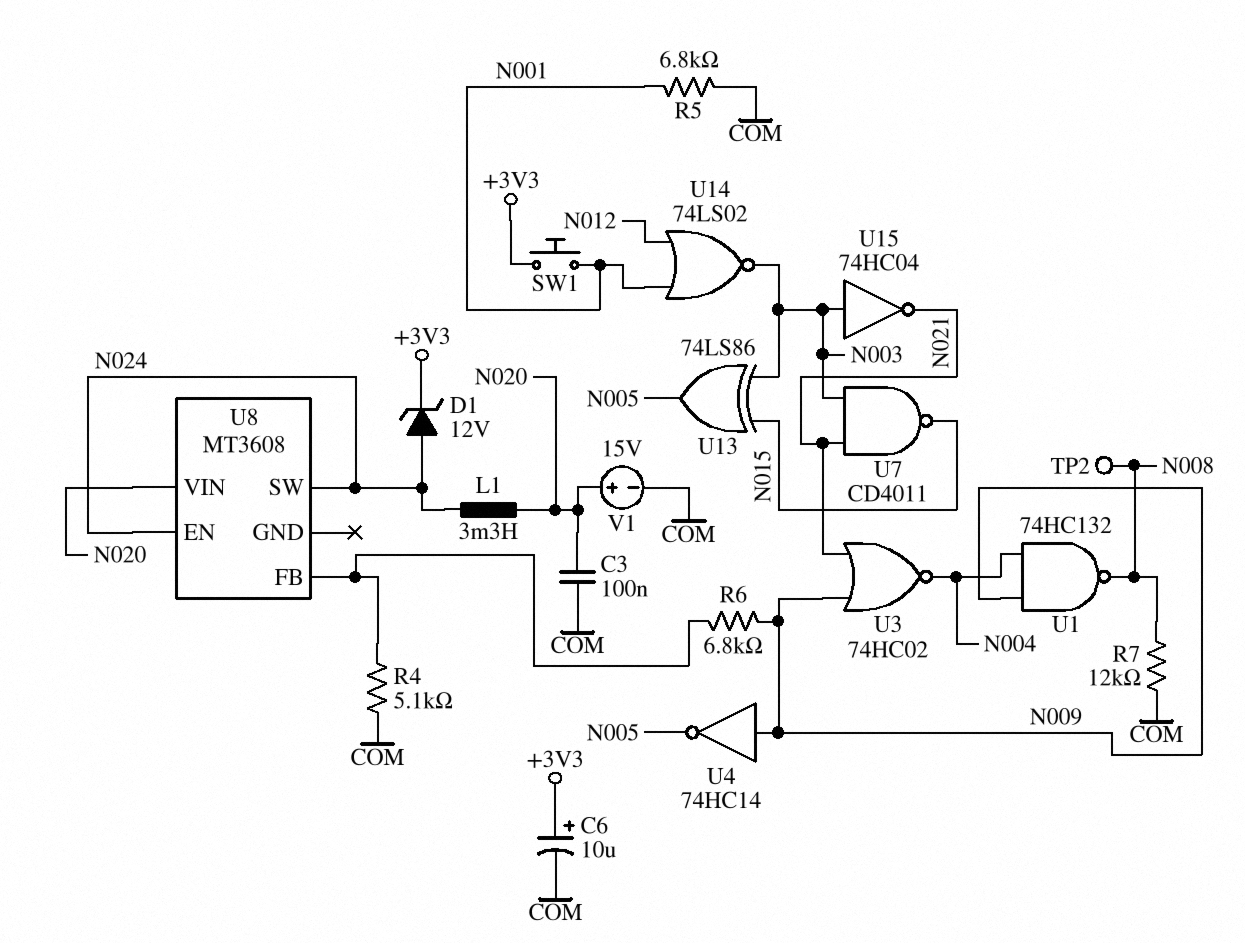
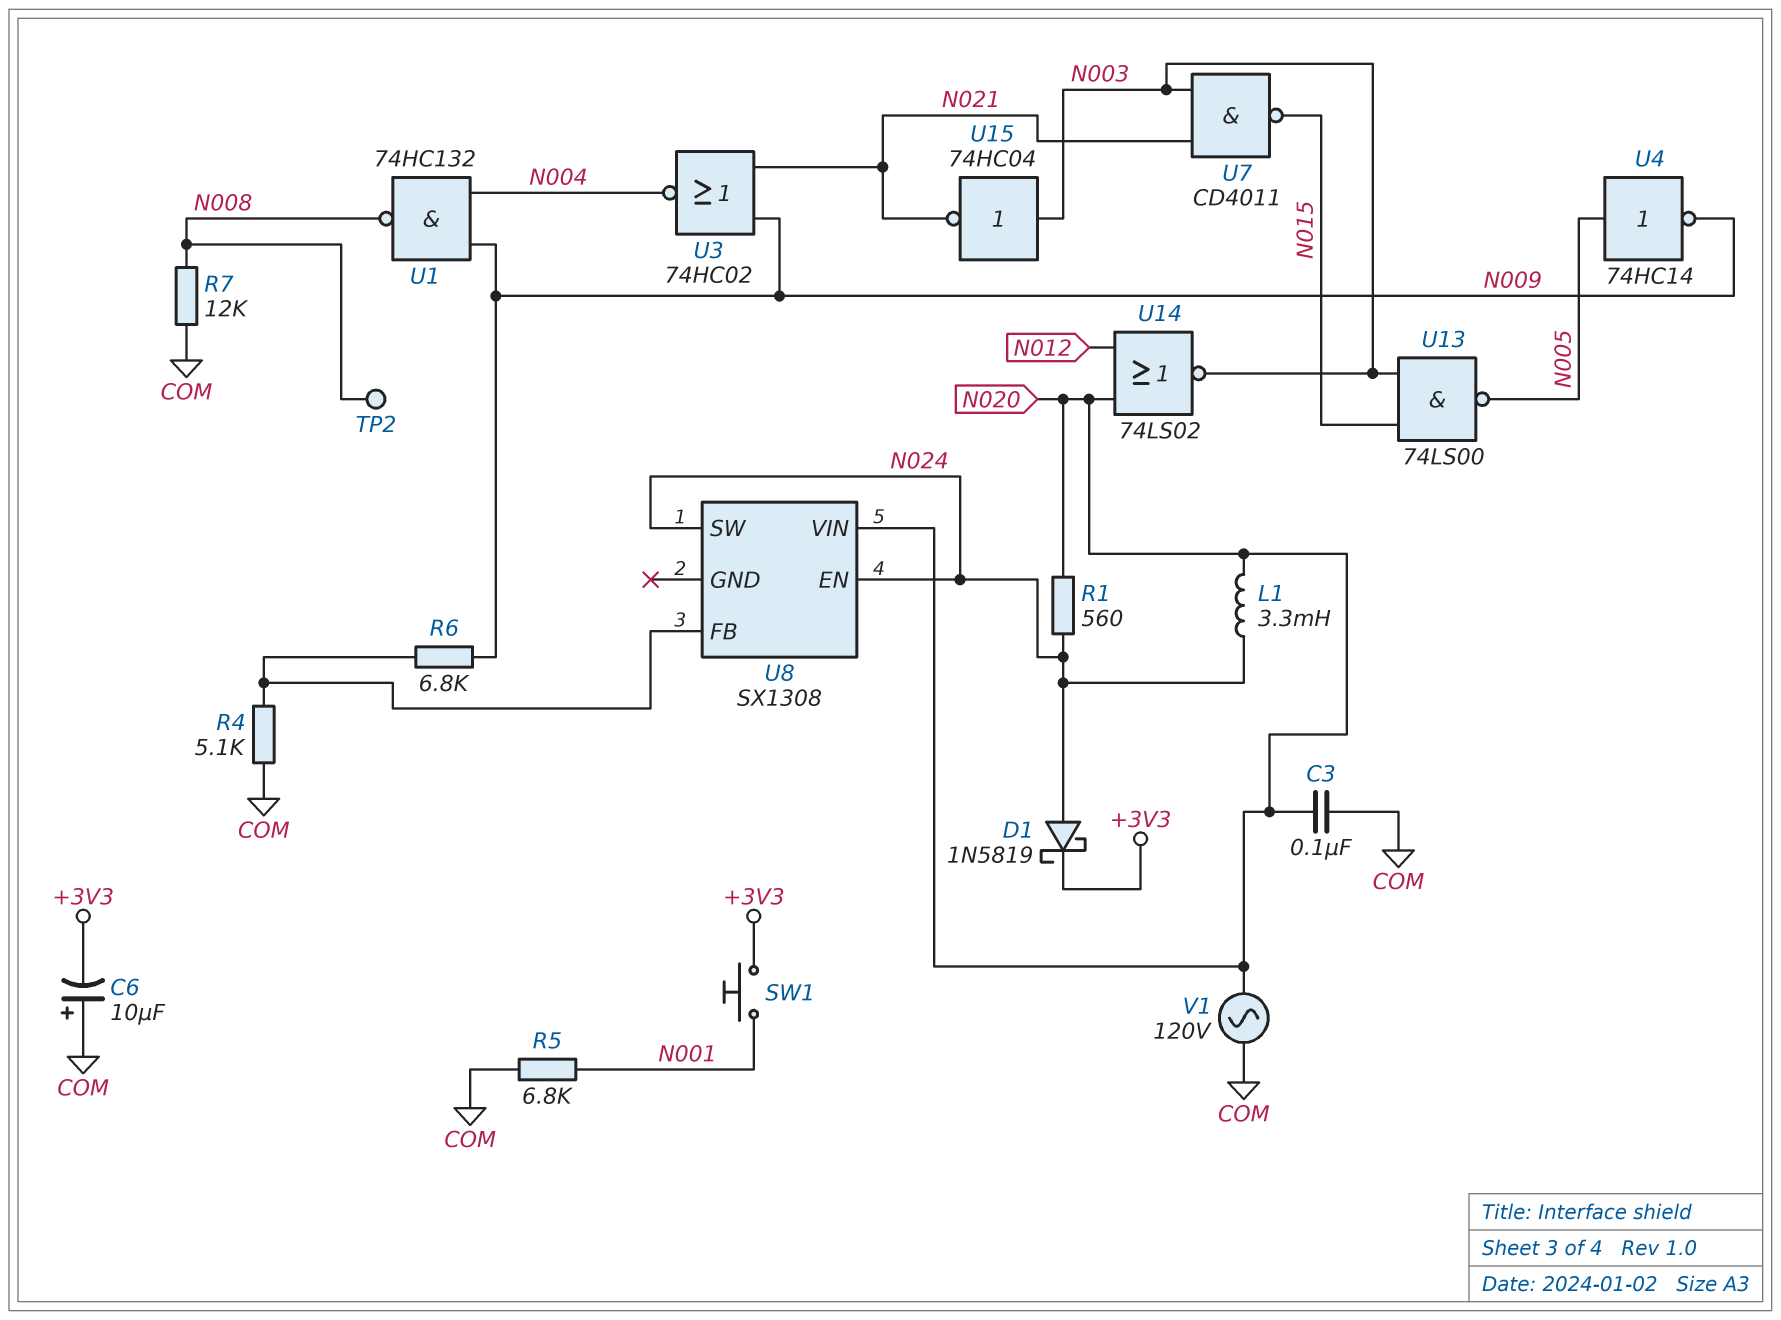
C6: 10uF (plus +3V3, minus COM) -> 10uF (plus COM, minus +3V3)
D1: zener 12V (A N024, K +3V3) -> schottky 1N5819 (A N024, K +3V3)
R1: none -> 560 (N020, N024)
U4: NOT 74HC14 (in N009, out N005) -> NOT 74HC14 (in N005, out N009)
U8: MT3608 -> SX1308
U13: XOR 74LS86 (in N003, in N015, out N005) -> NAND 74LS00 (in N003, in N015, out N005)
U14: NOR 74LS02 (in N001, in N012, out N003) -> NOR 74LS02 (in N012, in N020, out N003)
V1: 15V (plus N020, minus COM) -> AC 120V (COM, N020)

